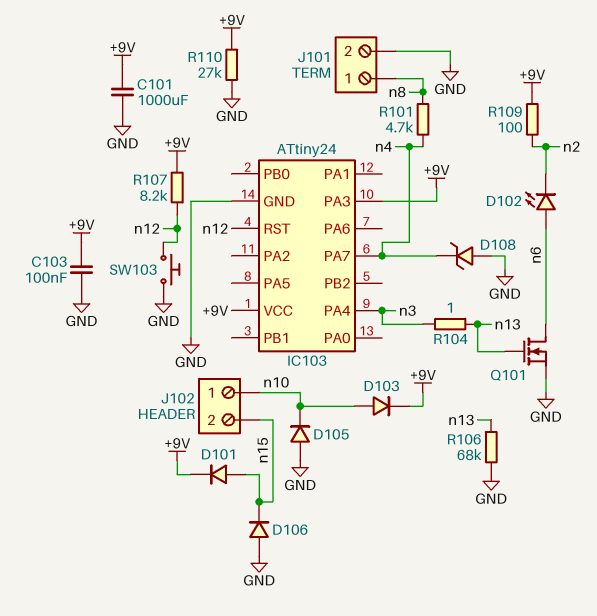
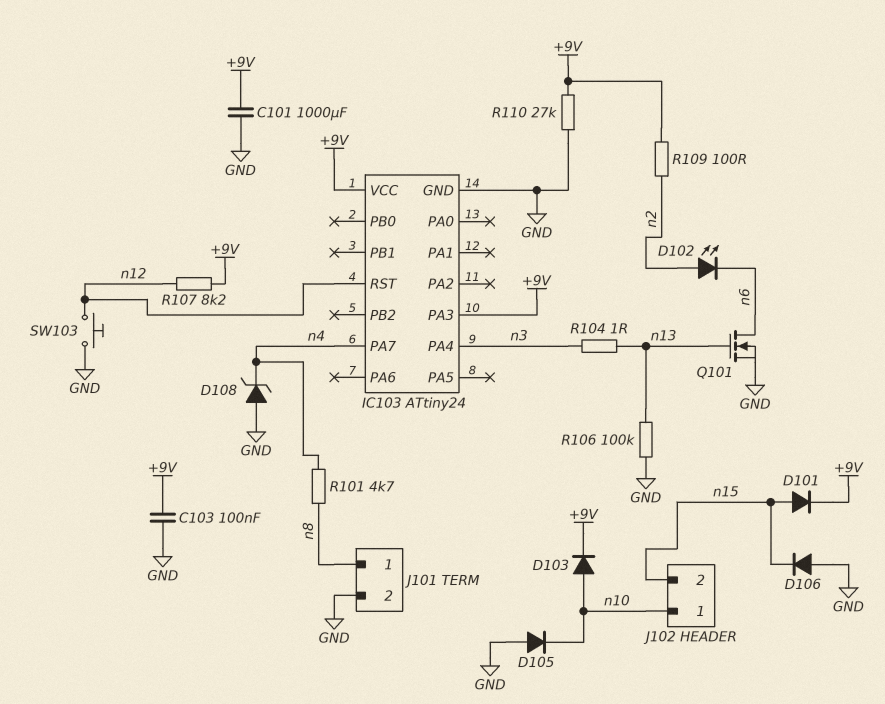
D102: LED (A n6, K n2) -> LED (A n2, K n6)
R106: 68k (GND, n13) -> 100k (GND, n13)

